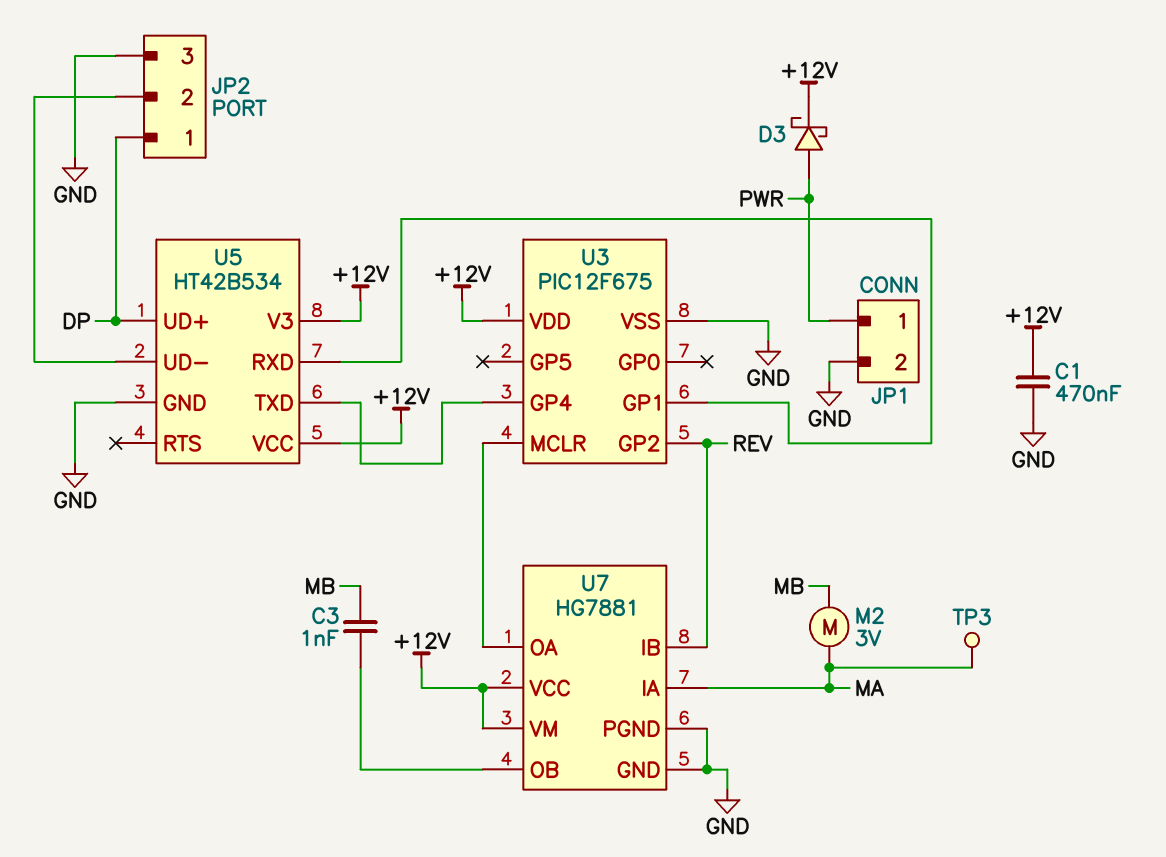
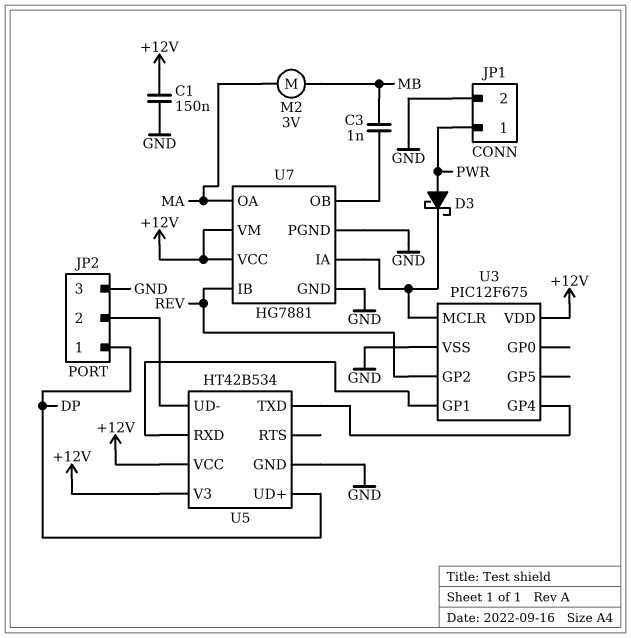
C1: 470nF (+12V, GND) -> 150nF (+12V, GND)
D3: schottky (A PWR, K +12V) -> schottky (A PWR, K U3/MCLR)
TP3: test point (MA) -> none
U7 pin IA: MA -> U3/MCLR
U7 pin OA: U3/MCLR -> MA

